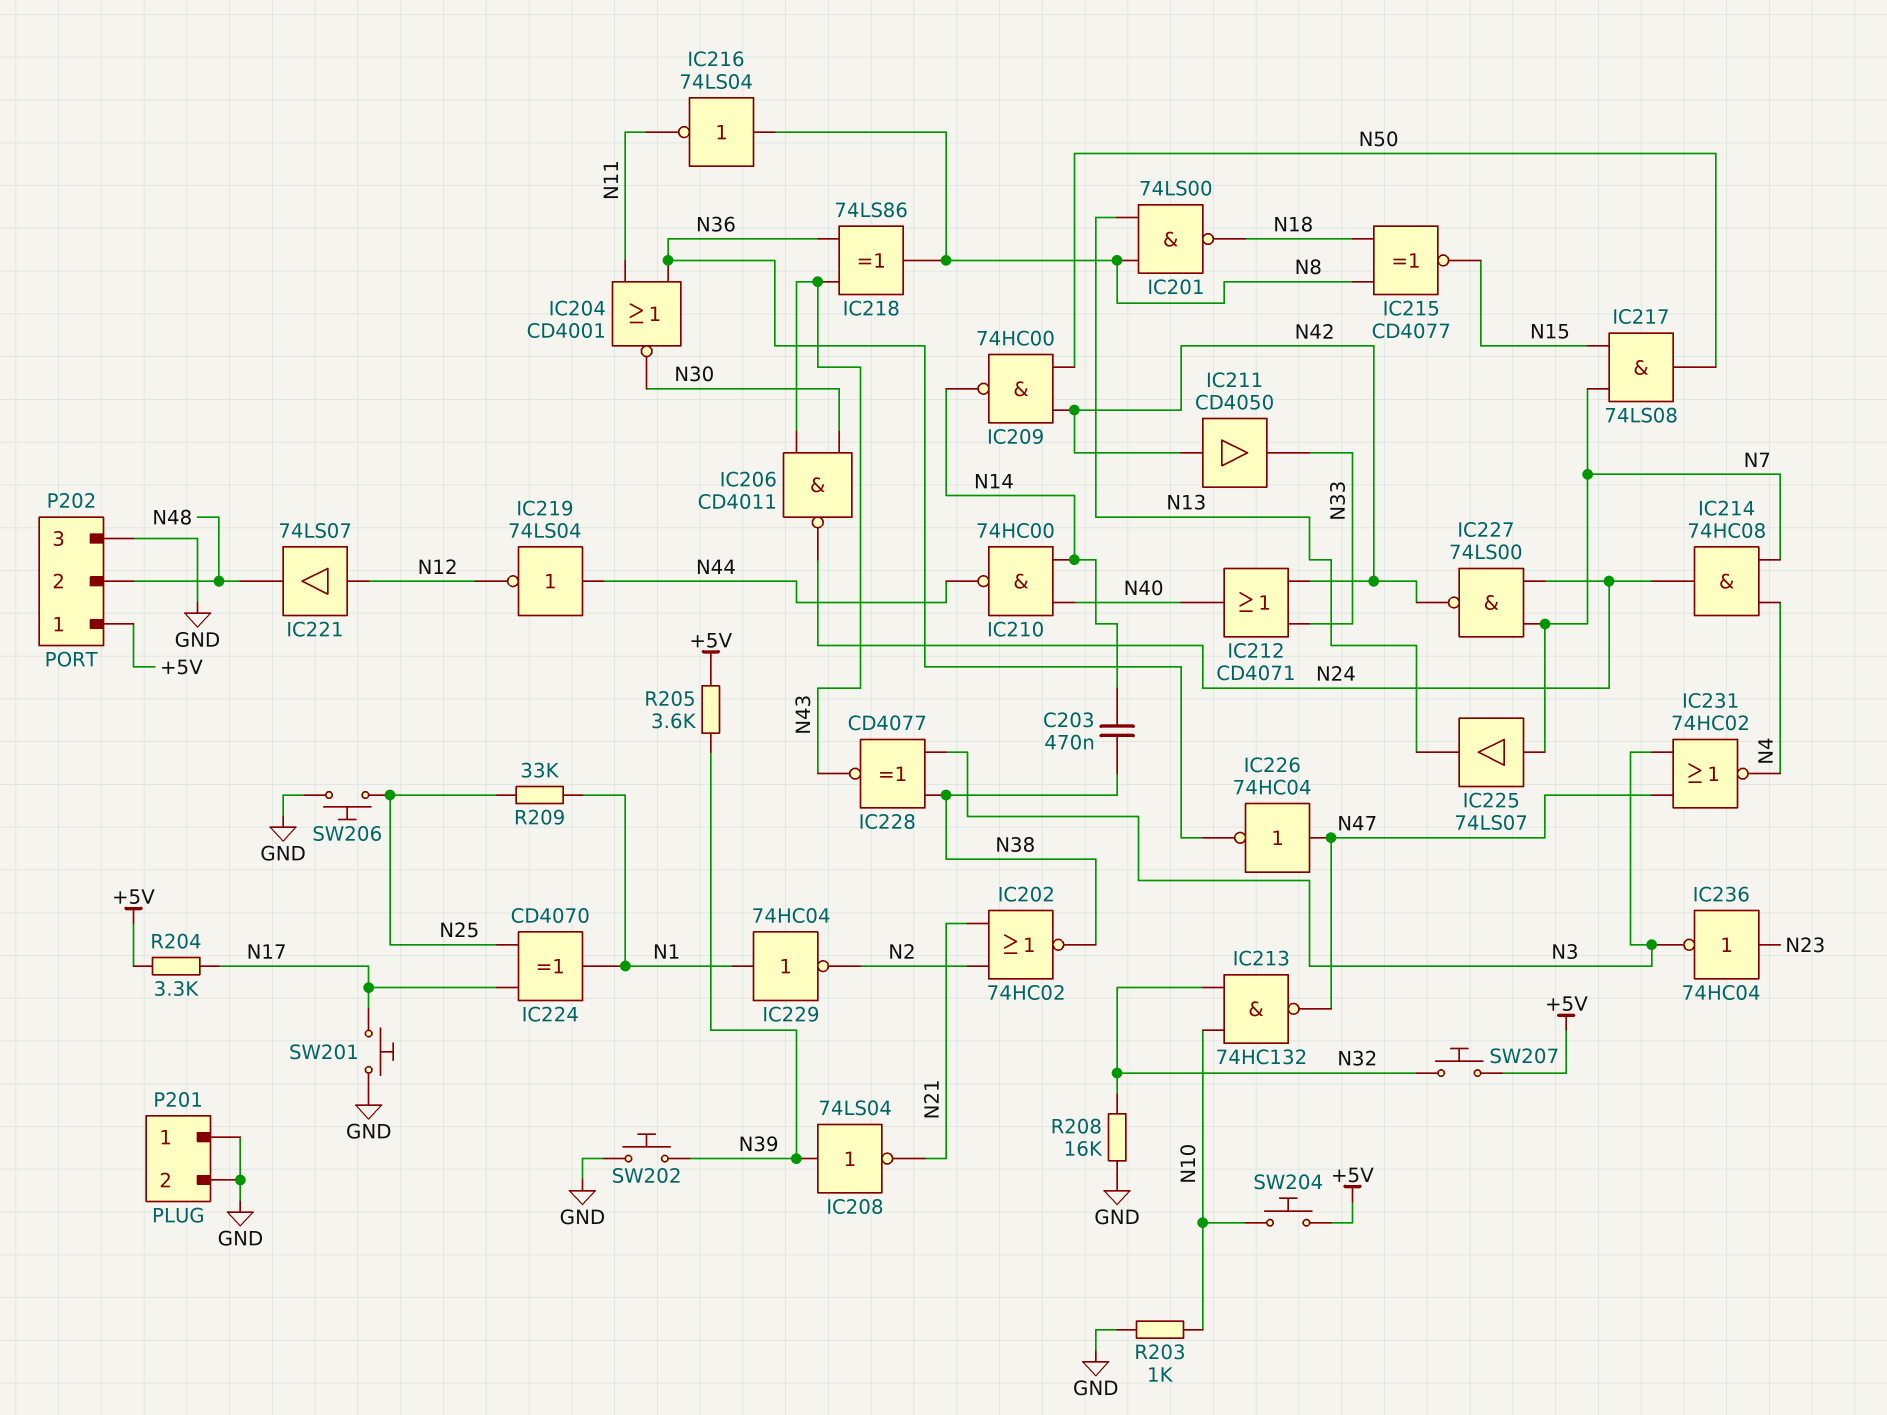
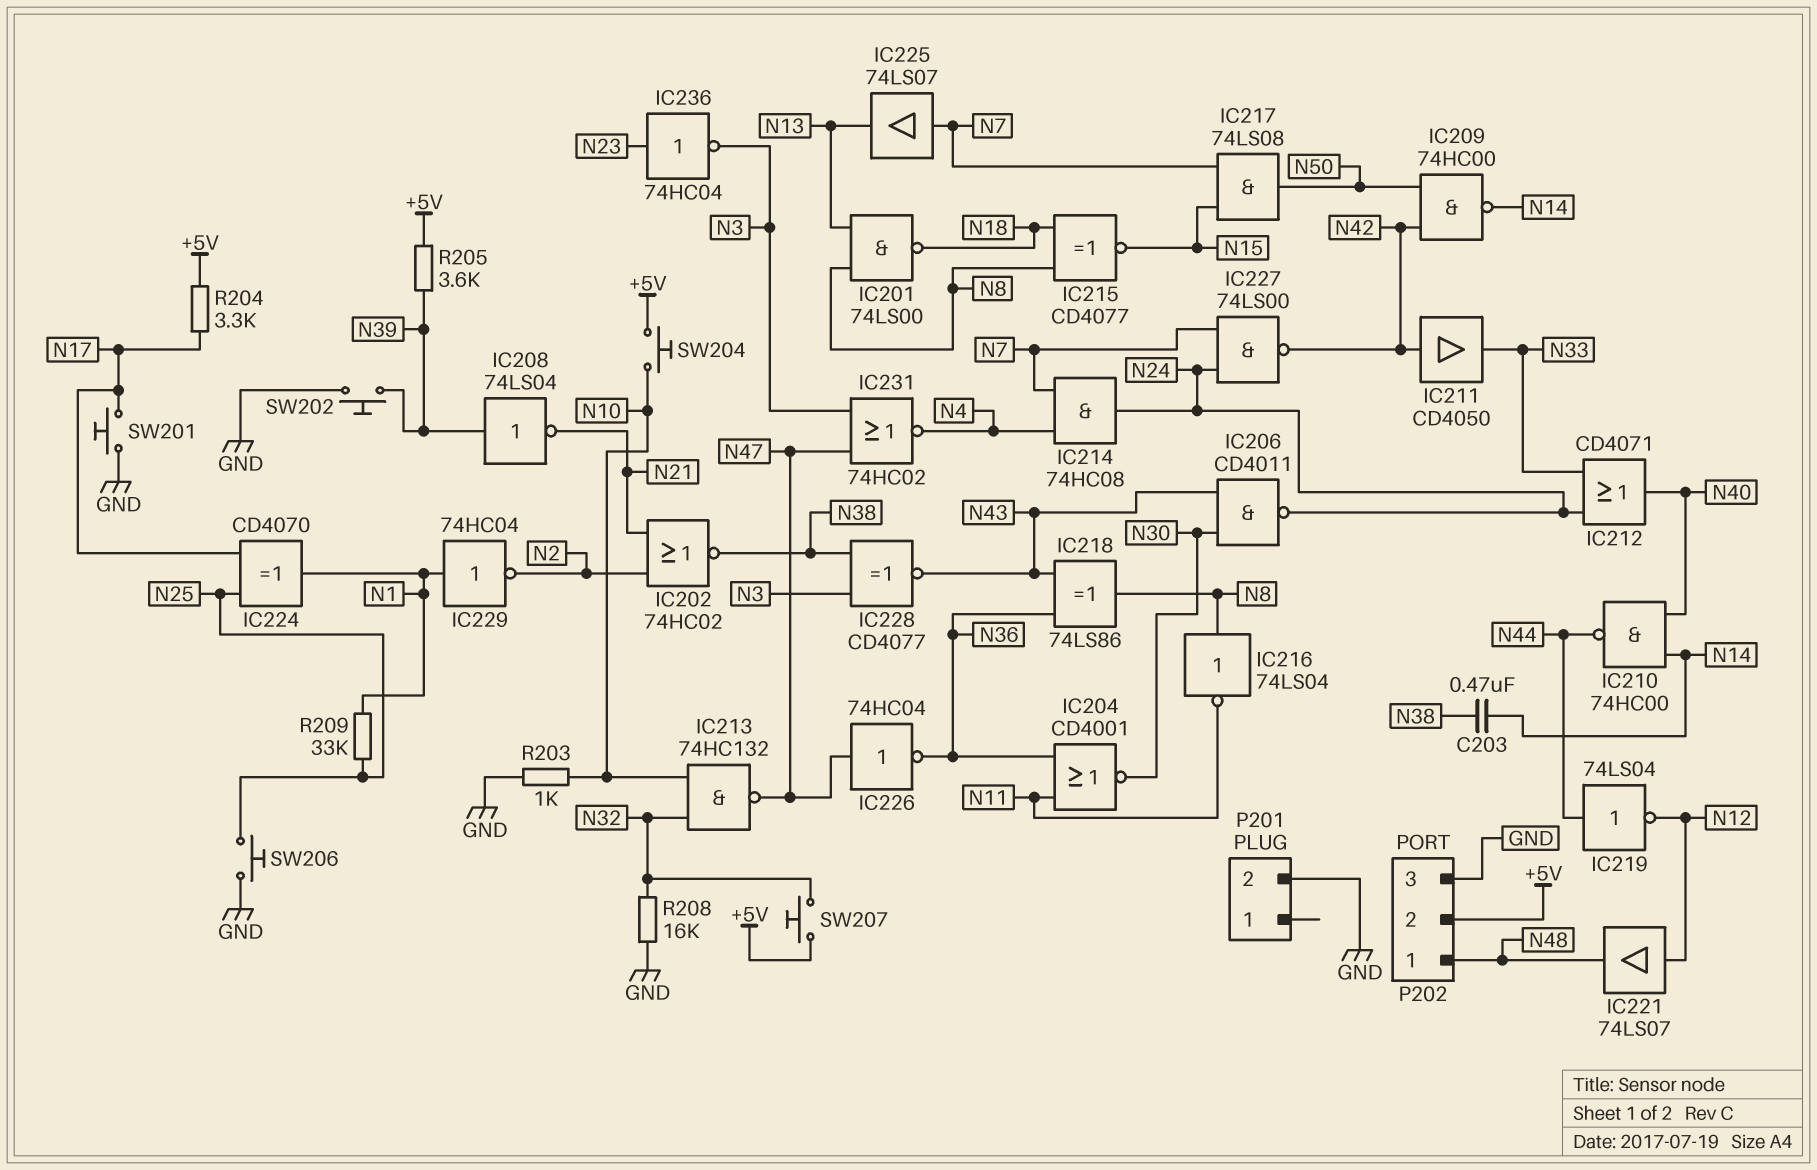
IC212: OR CD4071 (in N33, in N42, out N40) -> OR CD4071 (in N24, in N33, out N40)
P201 pin 1: GND -> none
P202 pin 1: +5V -> N48
P202 pin 2: N48 -> +5V

